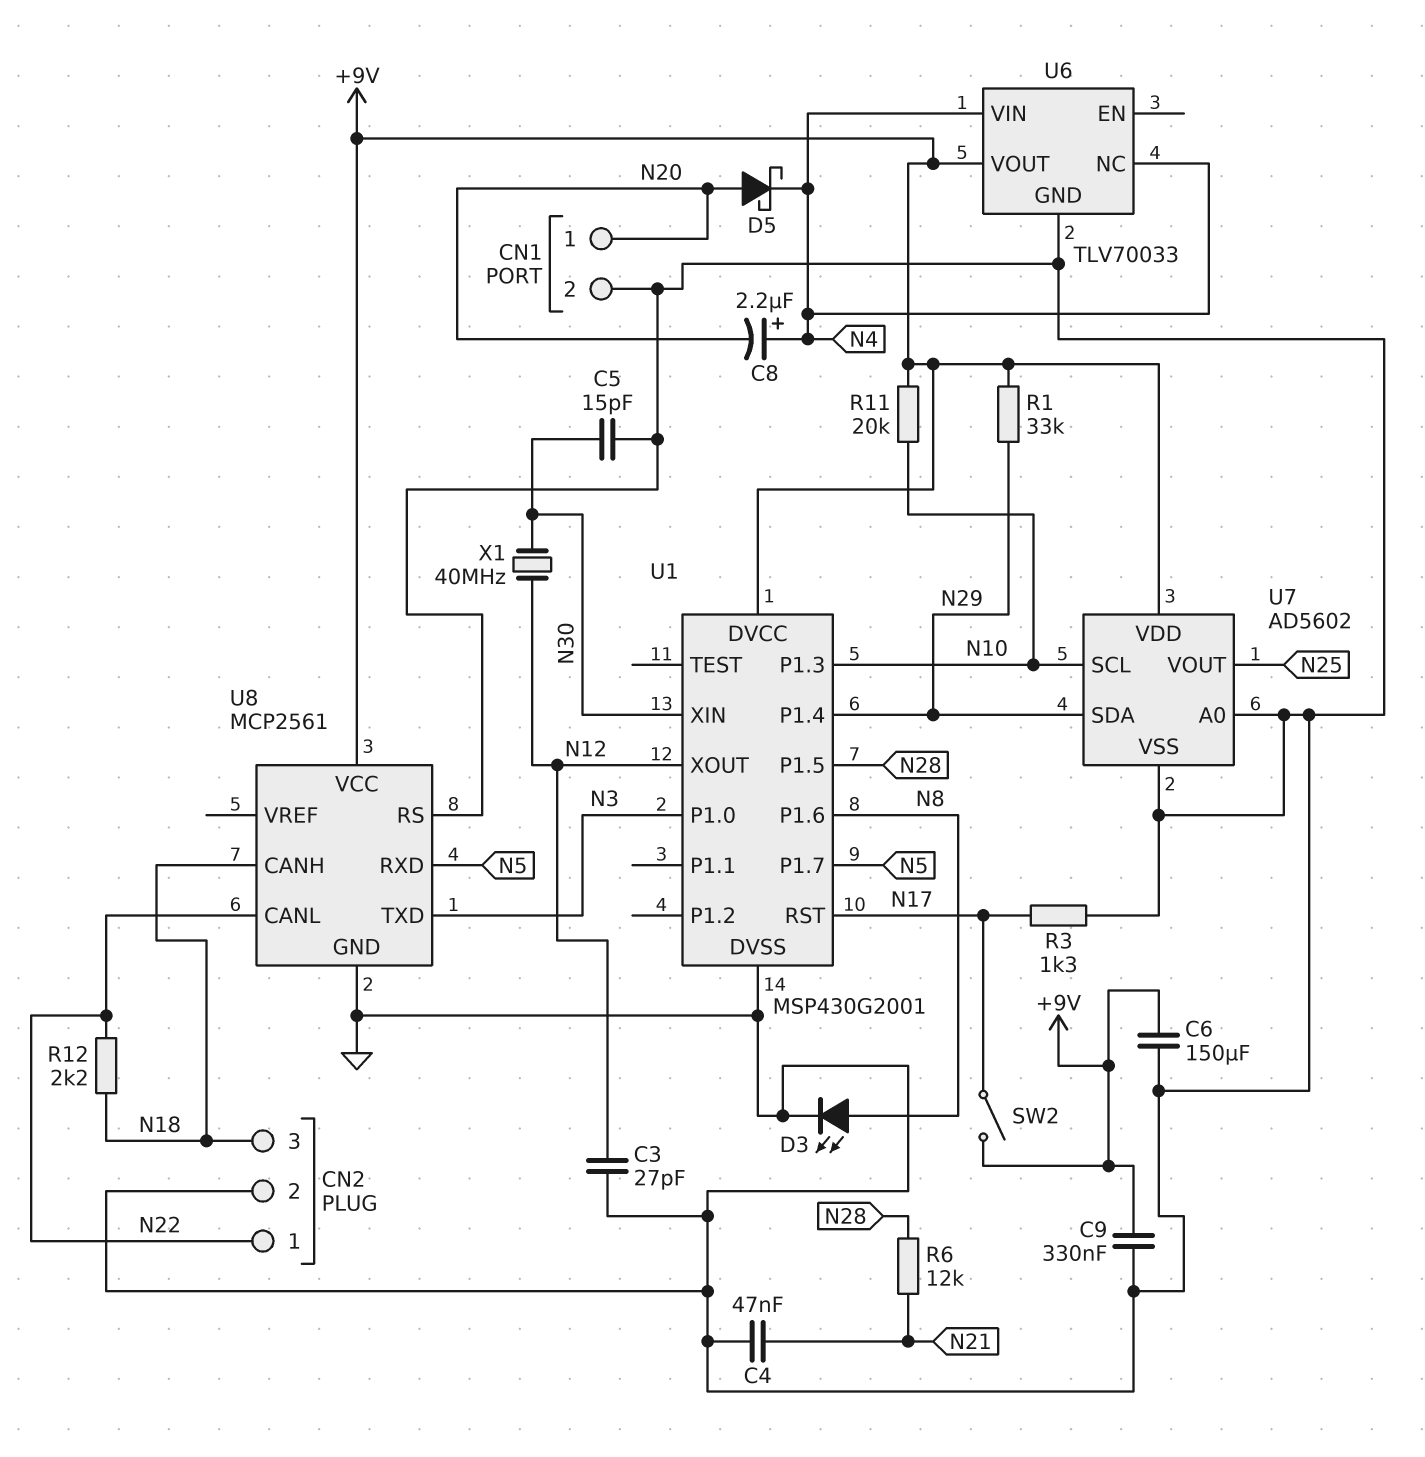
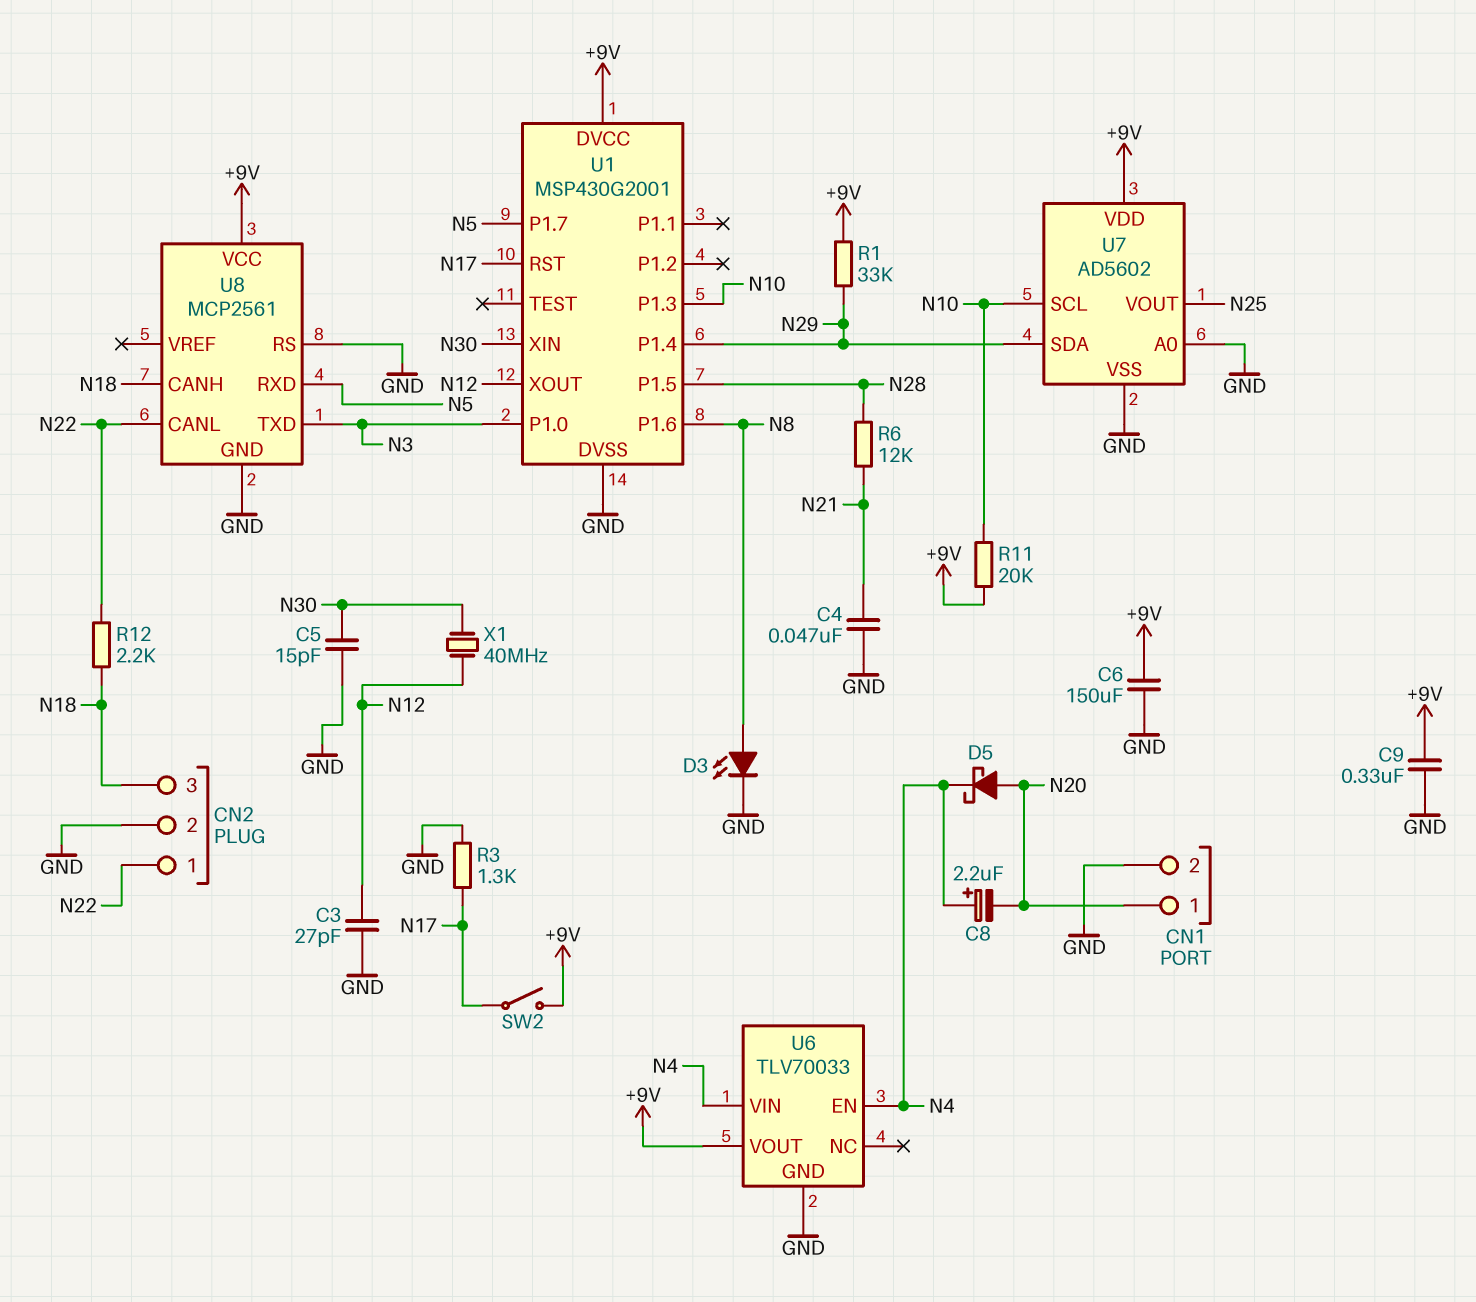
U6 pin EN: none -> N4
U6 pin NC: N4 -> none

